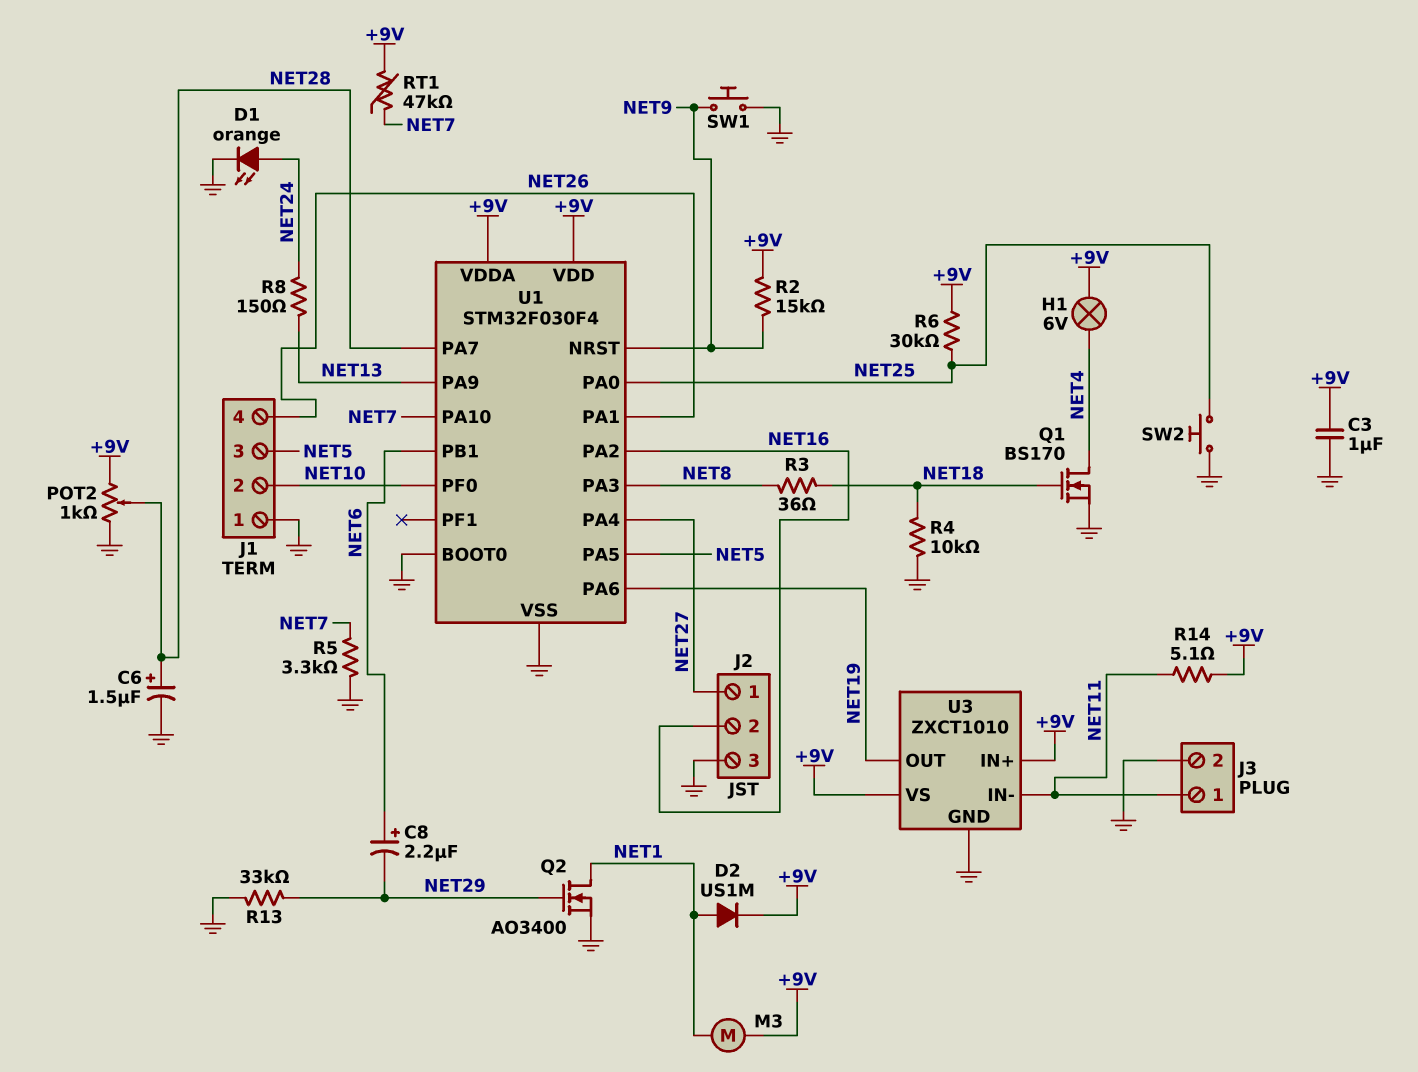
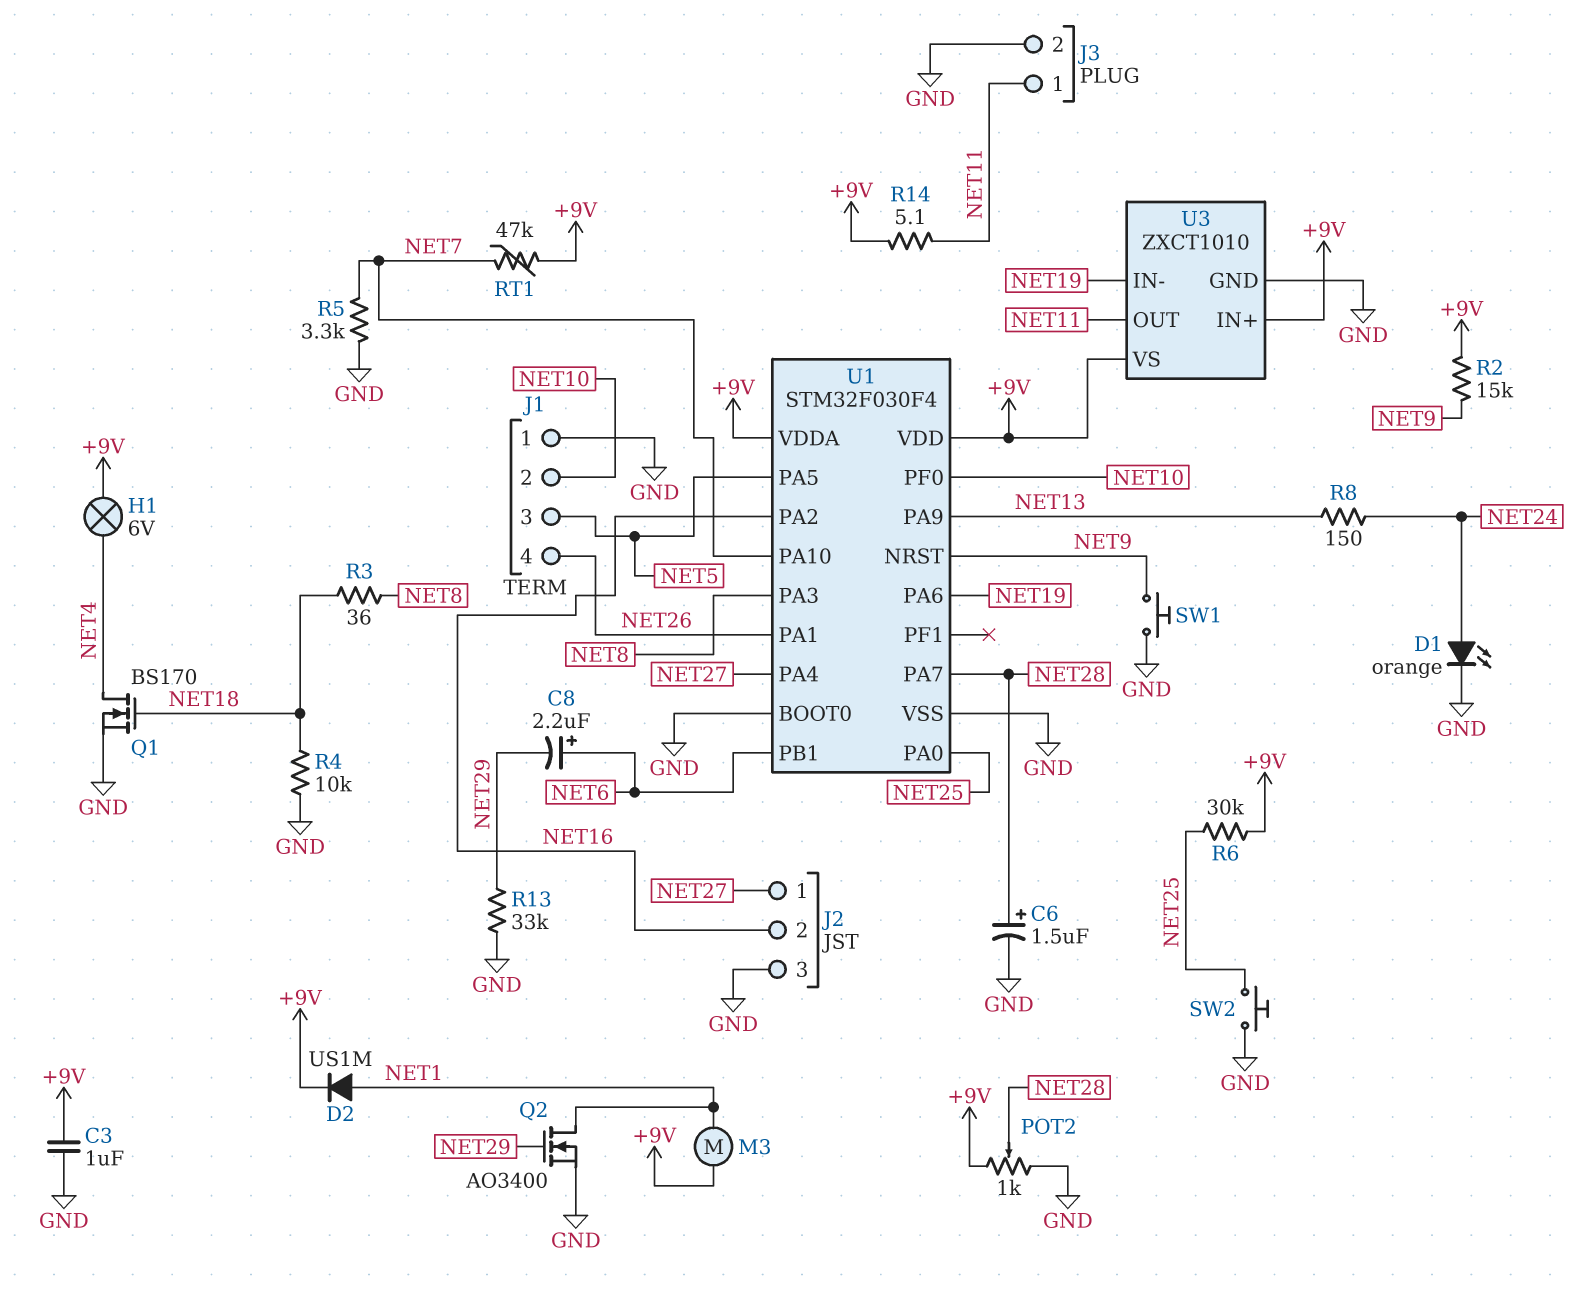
U3 pin IN-: NET11 -> NET19
U3 pin OUT: NET19 -> NET11

